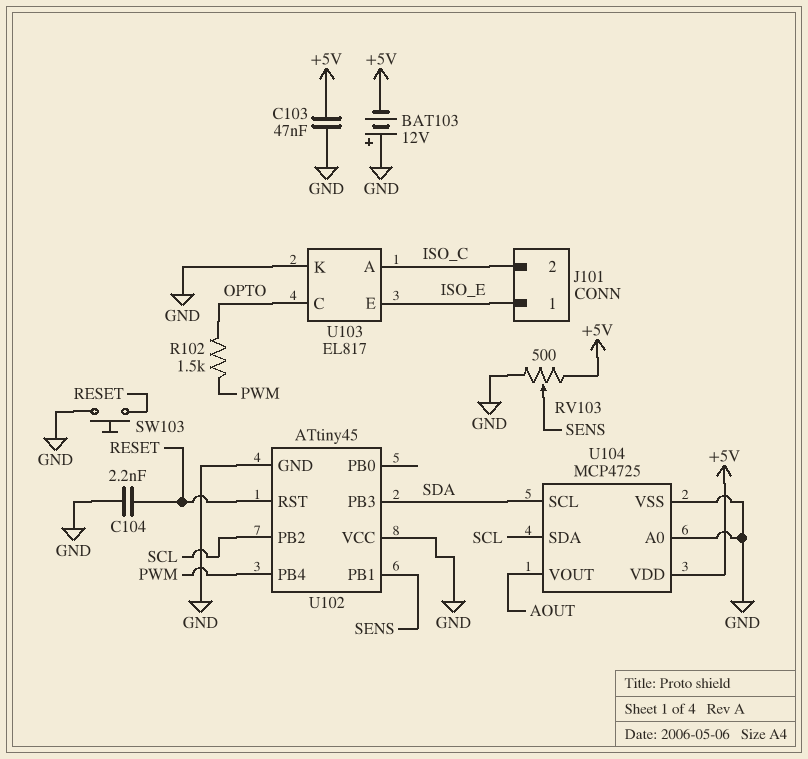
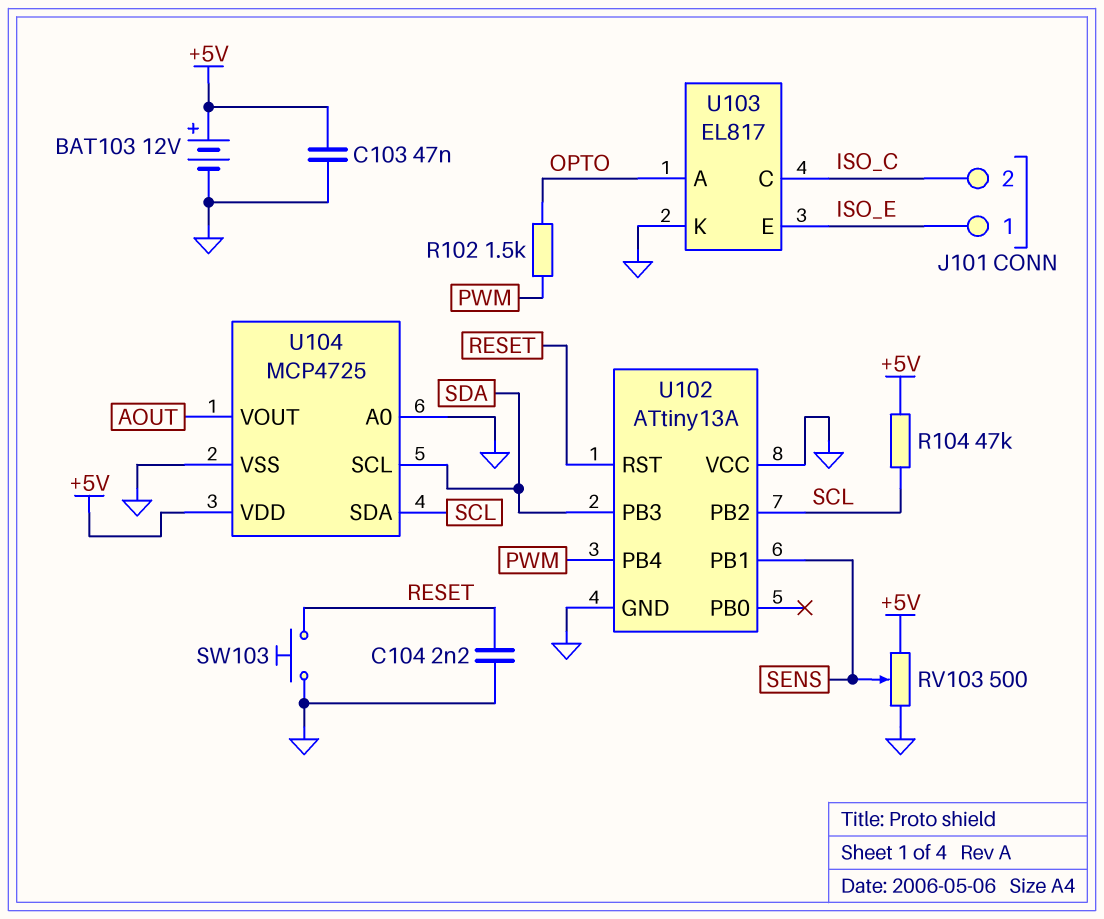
BAT103: 12V (plus GND, minus +5V) -> 12V (plus +5V, minus GND)
R104: none -> 47k (+5V, SCL)
U102: ATtiny45 -> ATtiny13A
U103 pin A: ISO_C -> OPTO
U103 pin C: OPTO -> ISO_C

